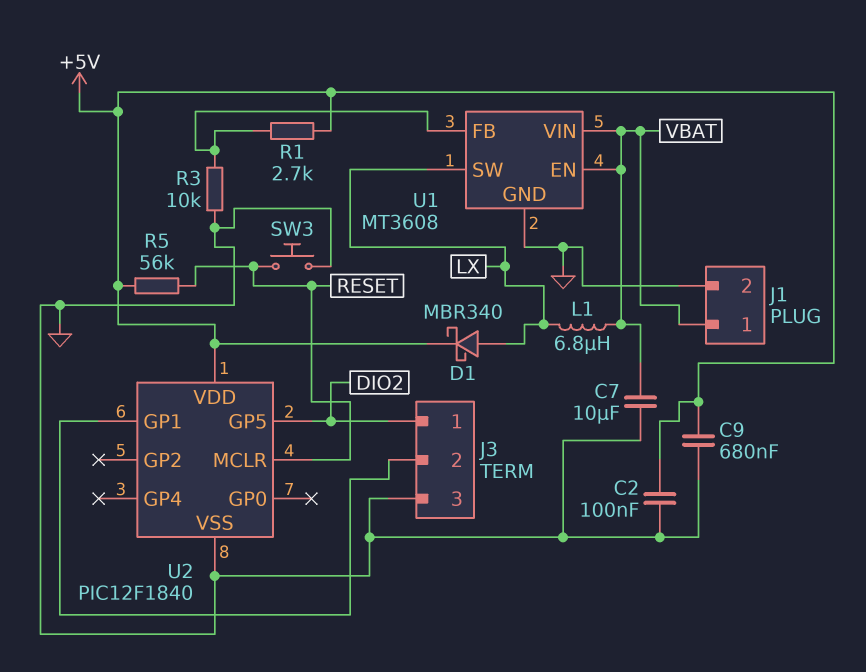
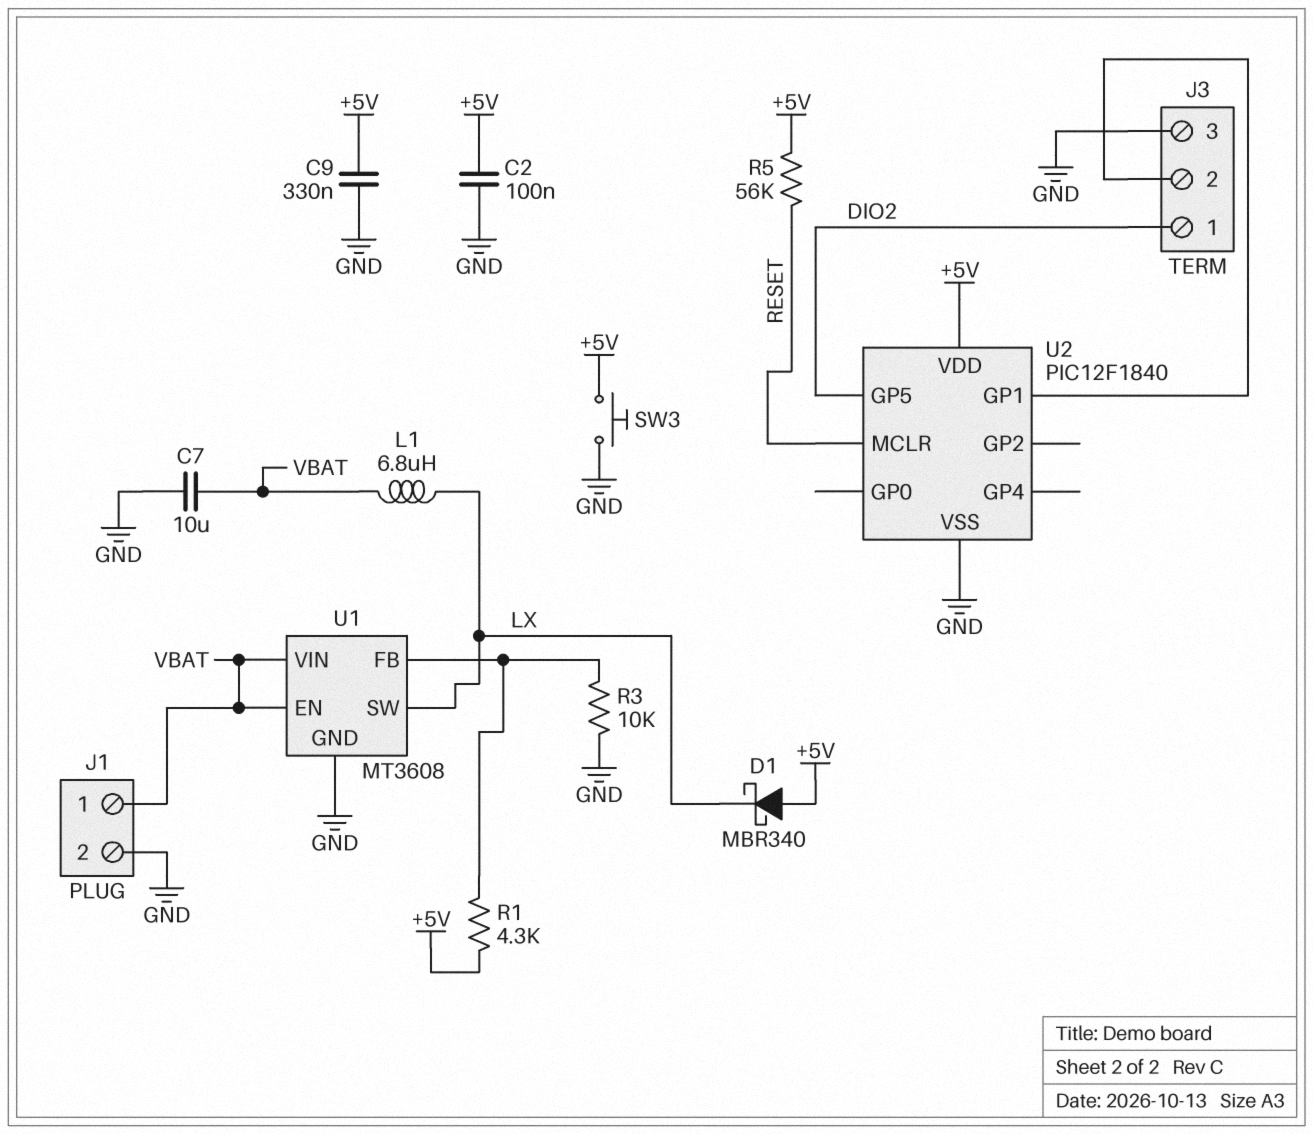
C9: 680nF (+5V, GND) -> 330nF (+5V, GND)
D1: schottky MBR340 (A LX, K +5V) -> schottky MBR340 (A +5V, K LX)
R1: 2.7k (+5V, U1/FB) -> 4.3k (+5V, U1/FB)
SW3: button (GND, RESET) -> button (+5V, GND)

